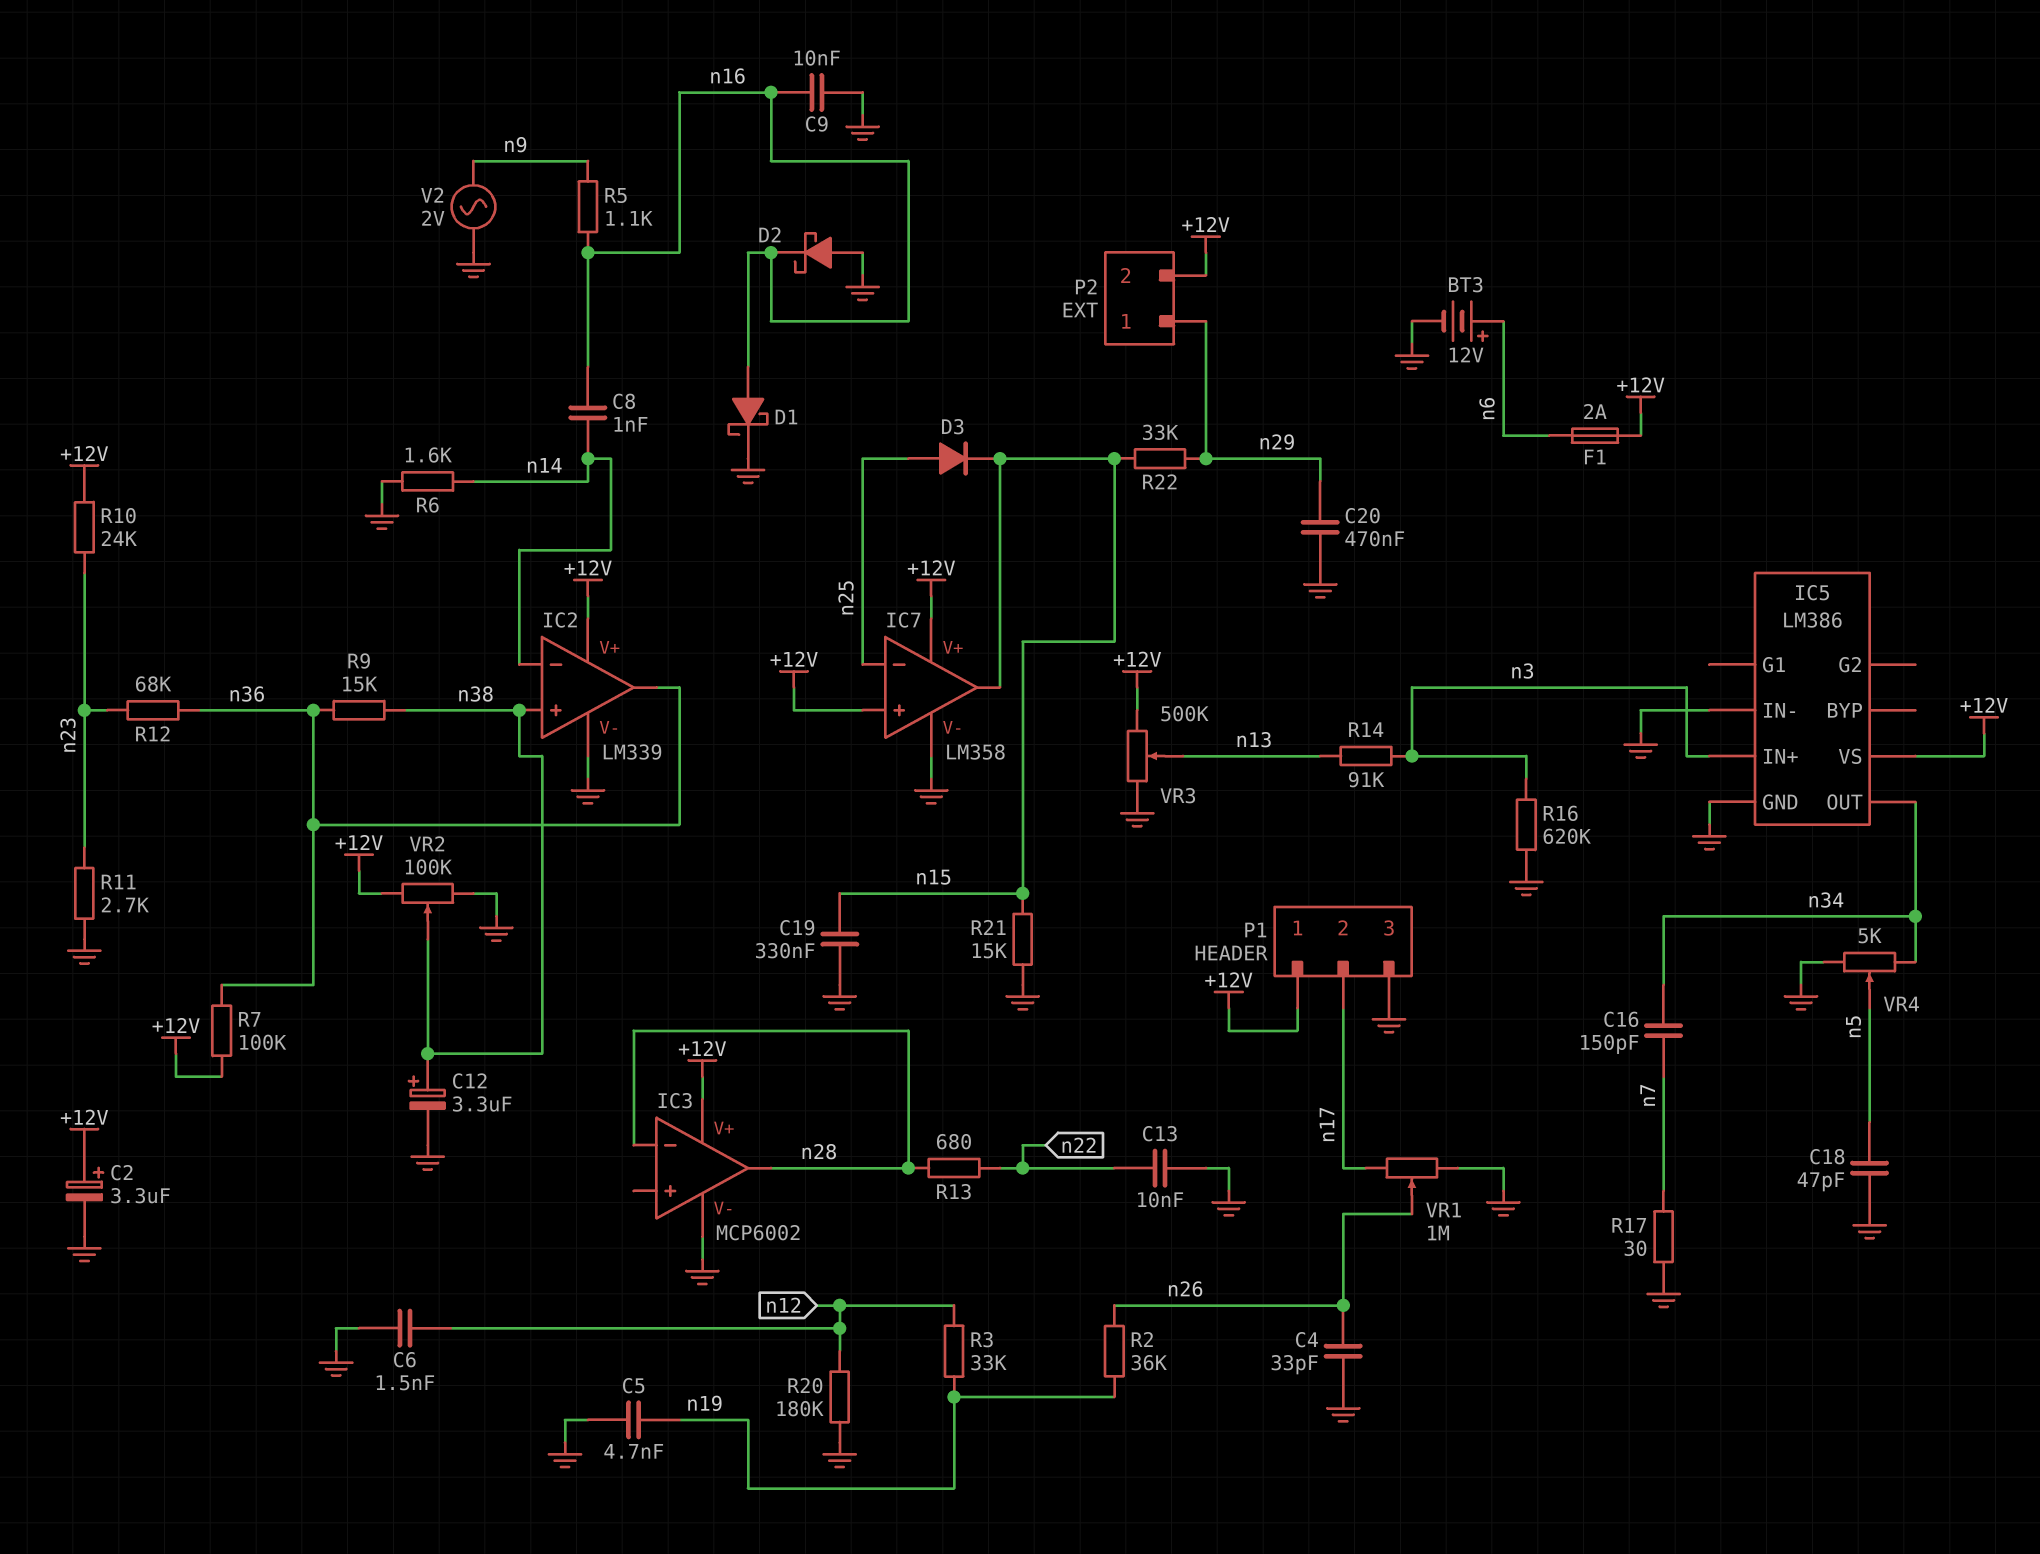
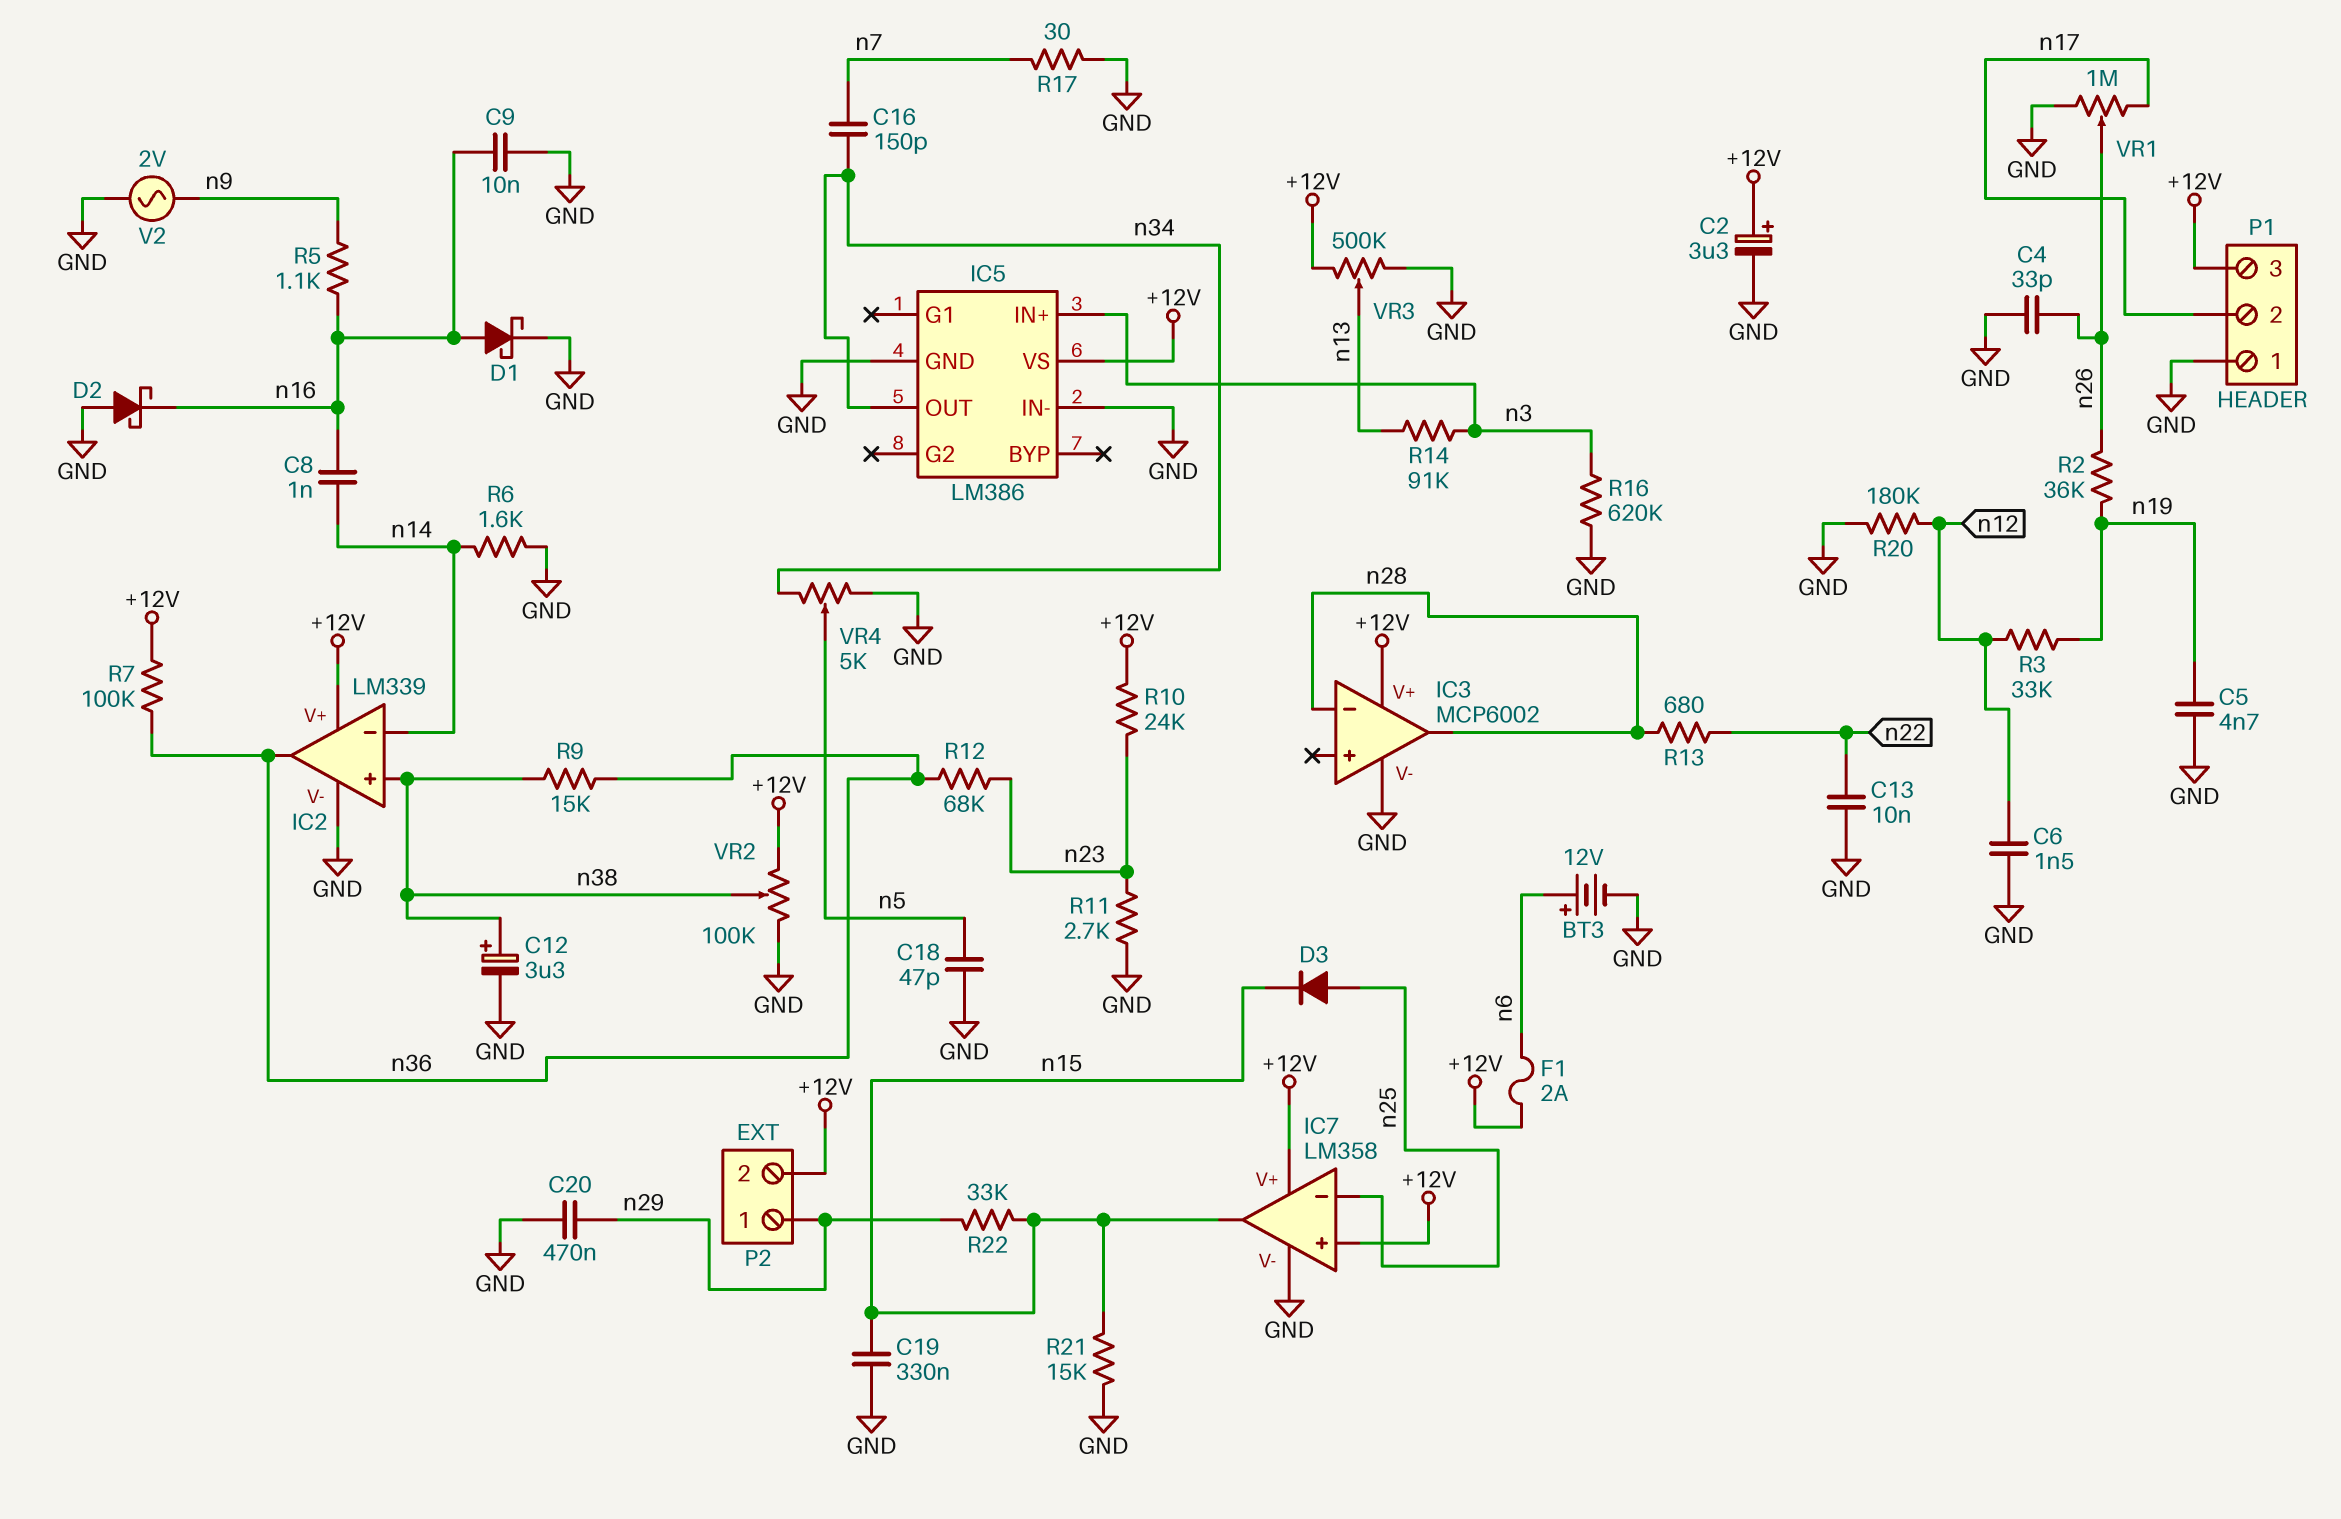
P1 pin 1: +12V -> GND
P1 pin 3: GND -> +12V

